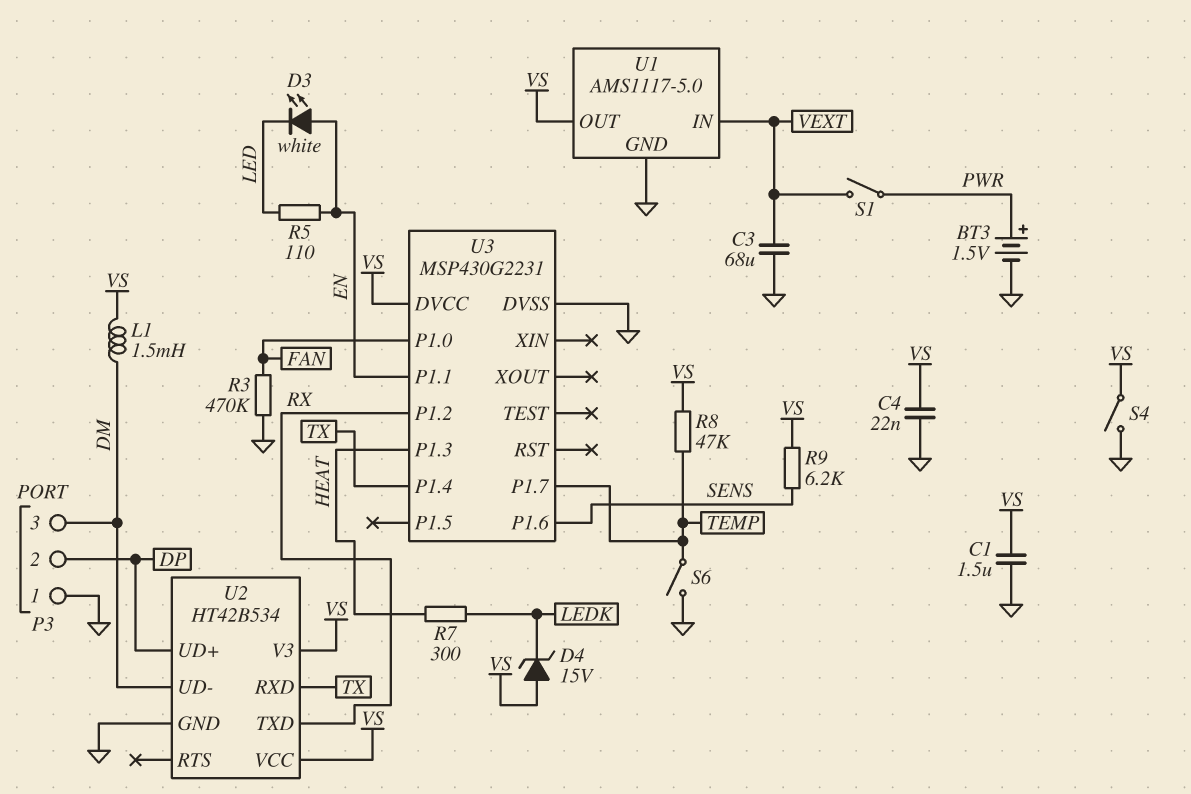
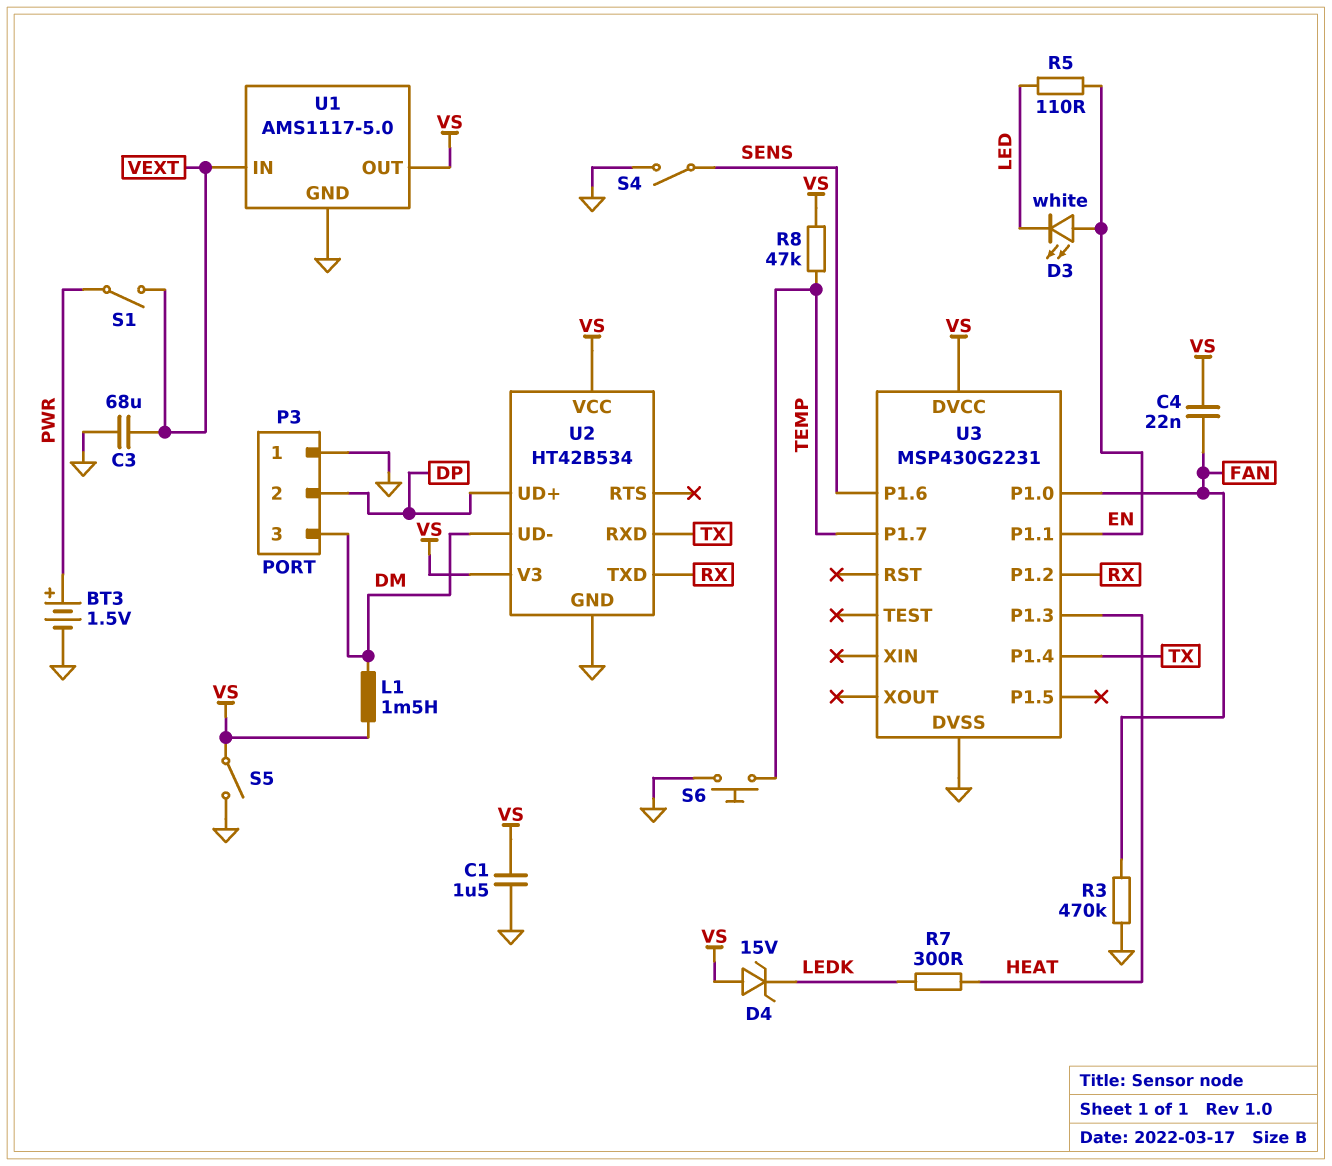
C4: 22nF (GND, VS) -> 22nF (FAN, VS)
R9: 6.2k (SENS, VS) -> none
S4: switch (GND, VS) -> switch (GND, SENS)
S5: none -> switch (GND, VS)
S6: switch (GND, TEMP) -> button (GND, TEMP)

